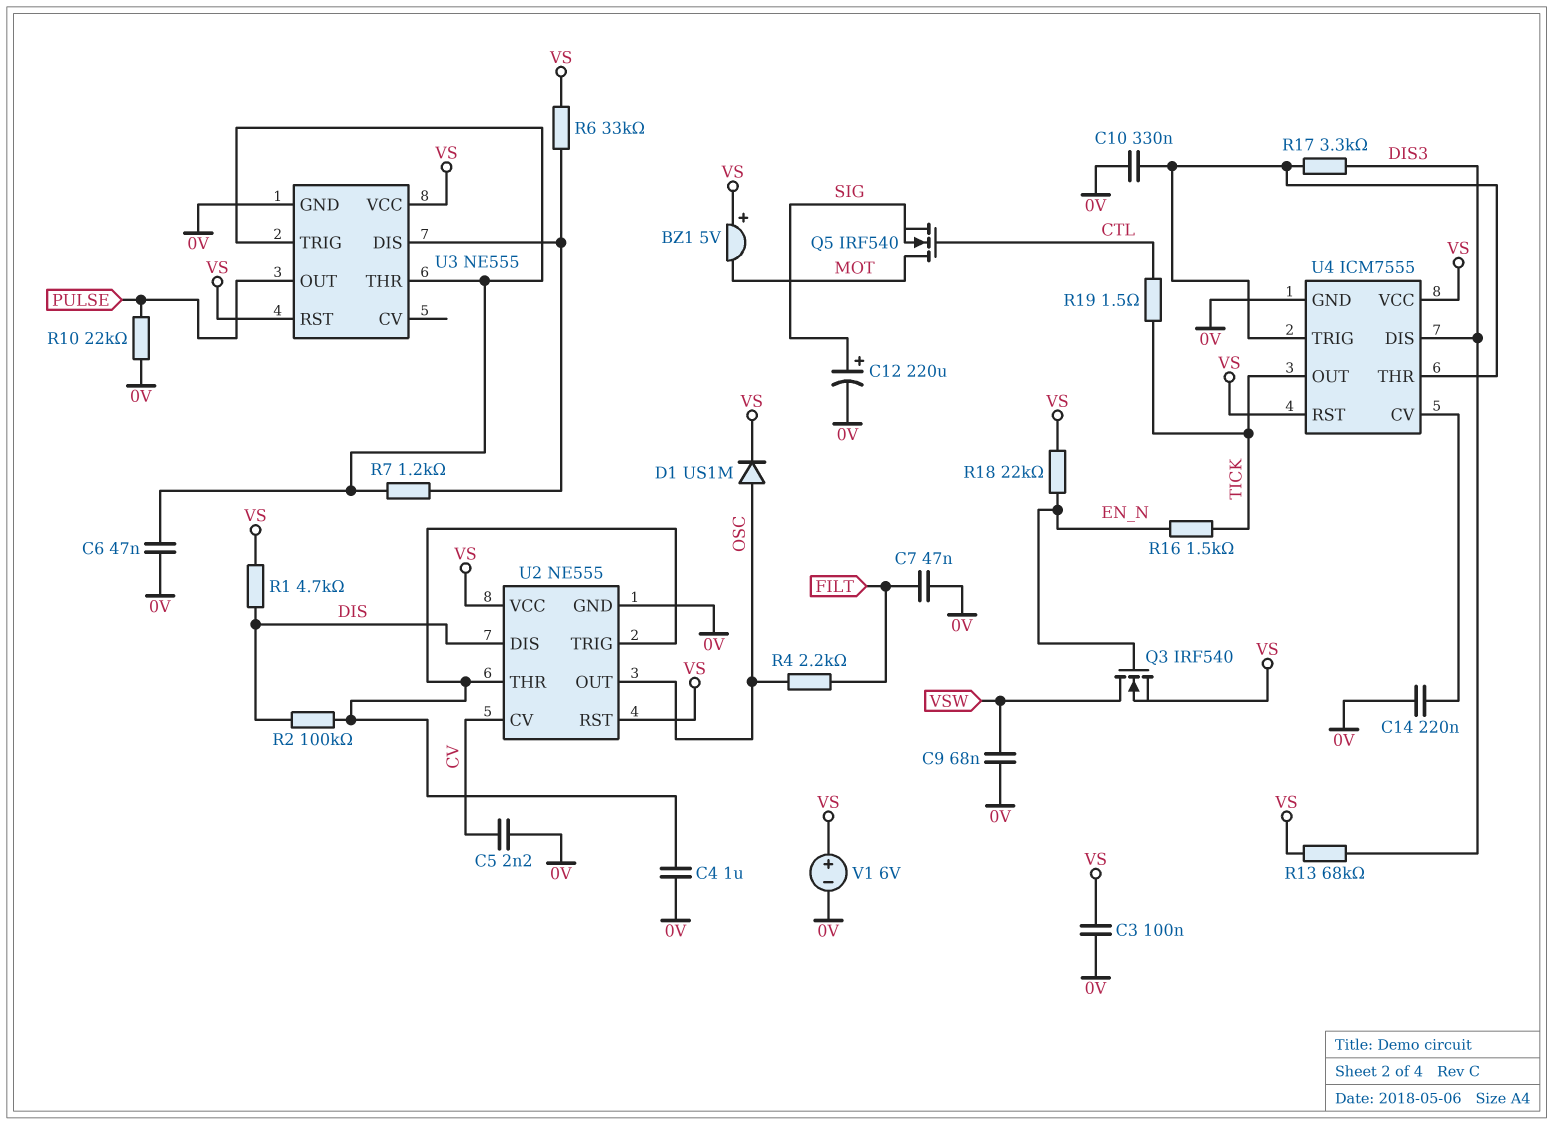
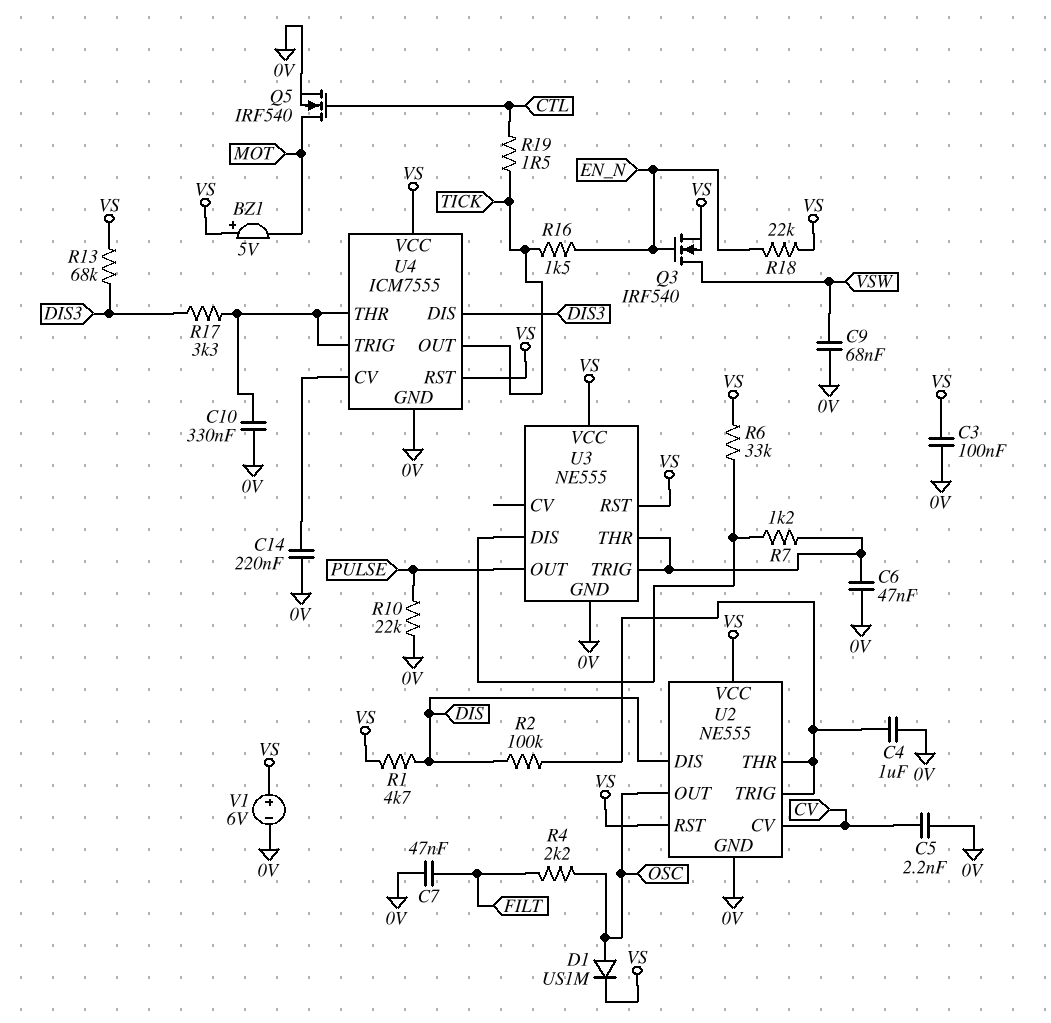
C12: 220uF (plus SIG, minus 0V) -> none
Q5: NMOS IRF540 (G CTL, D MOT, S SIG) -> NMOS IRF540 (G CTL, D MOT, S 0V)

